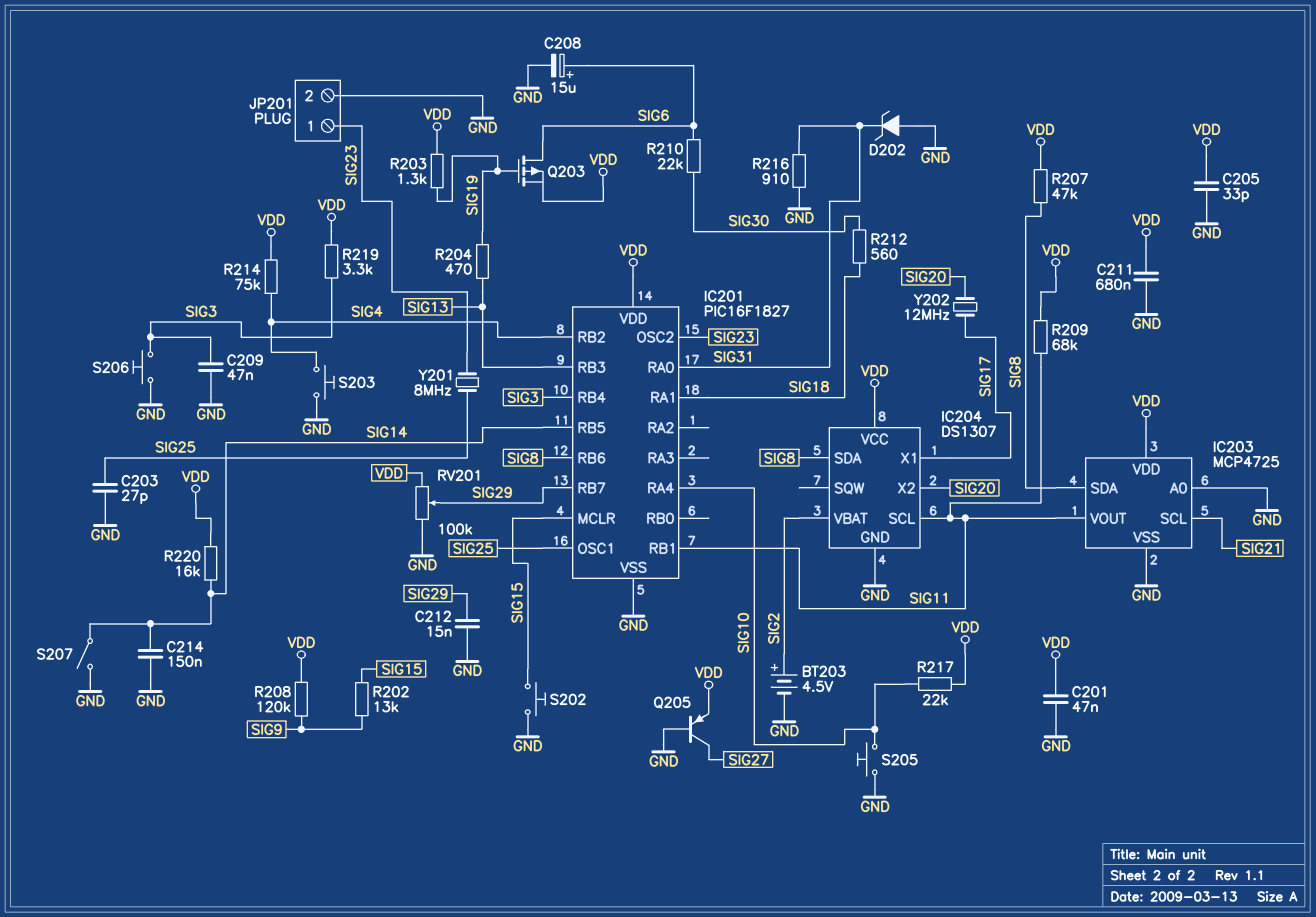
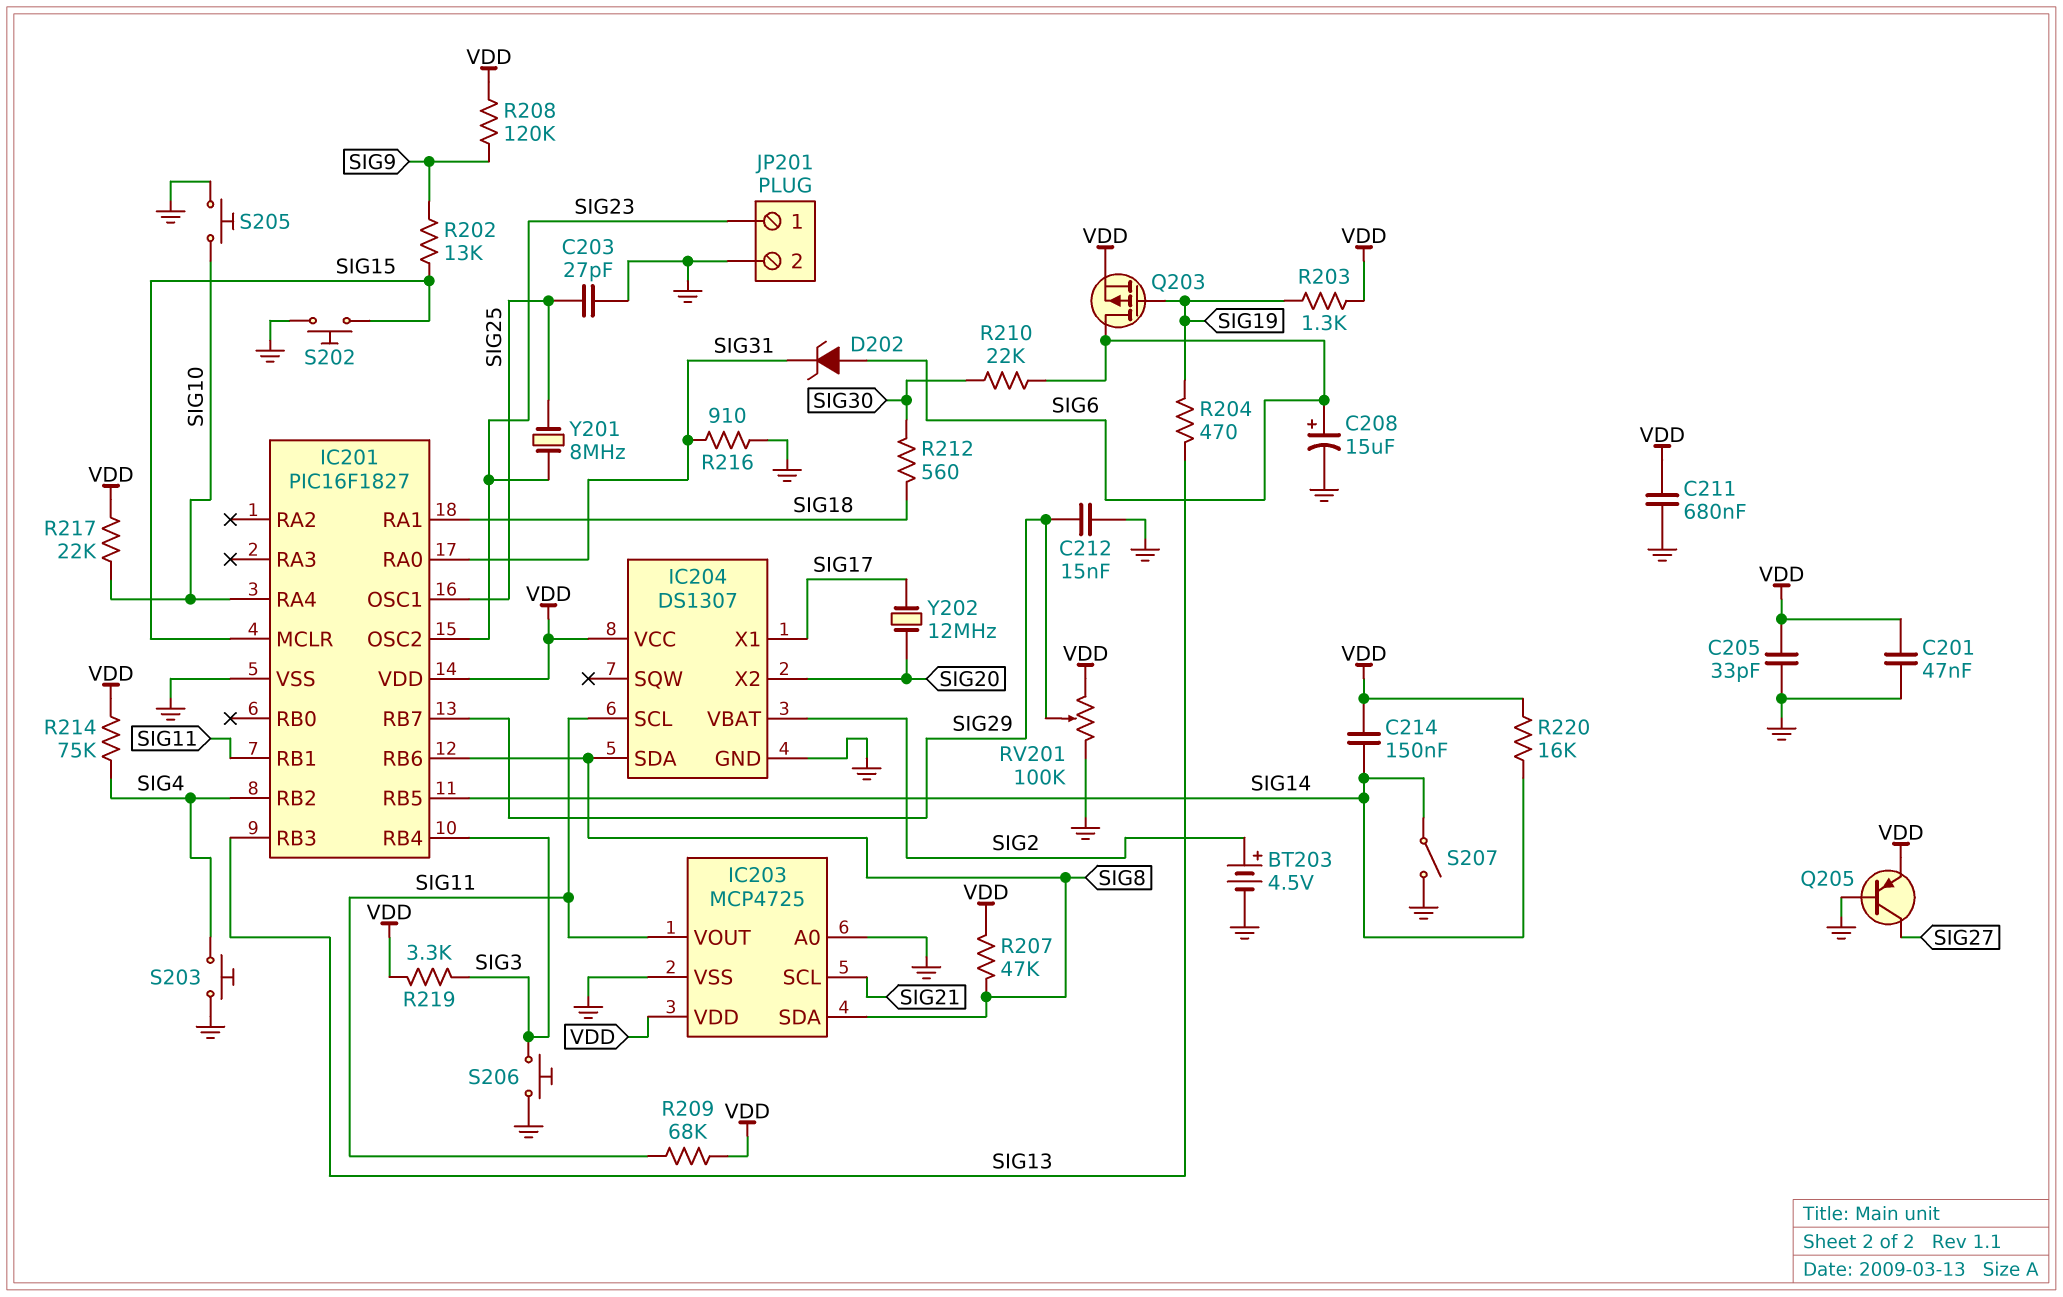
C209: 47nF (GND, SIG3) -> none
C214: 150nF (GND, SIG14) -> 150nF (SIG14, VDD)
D202: zener (A GND, K SIG31) -> zener (A SIG6, K SIG31)

